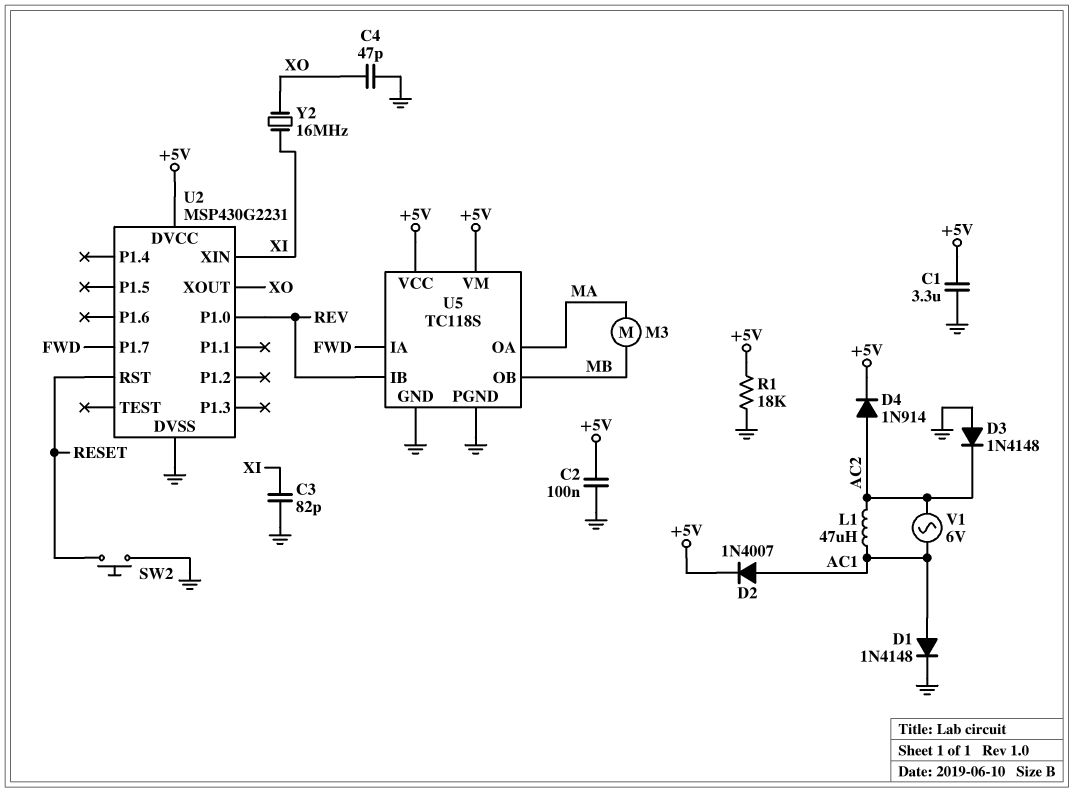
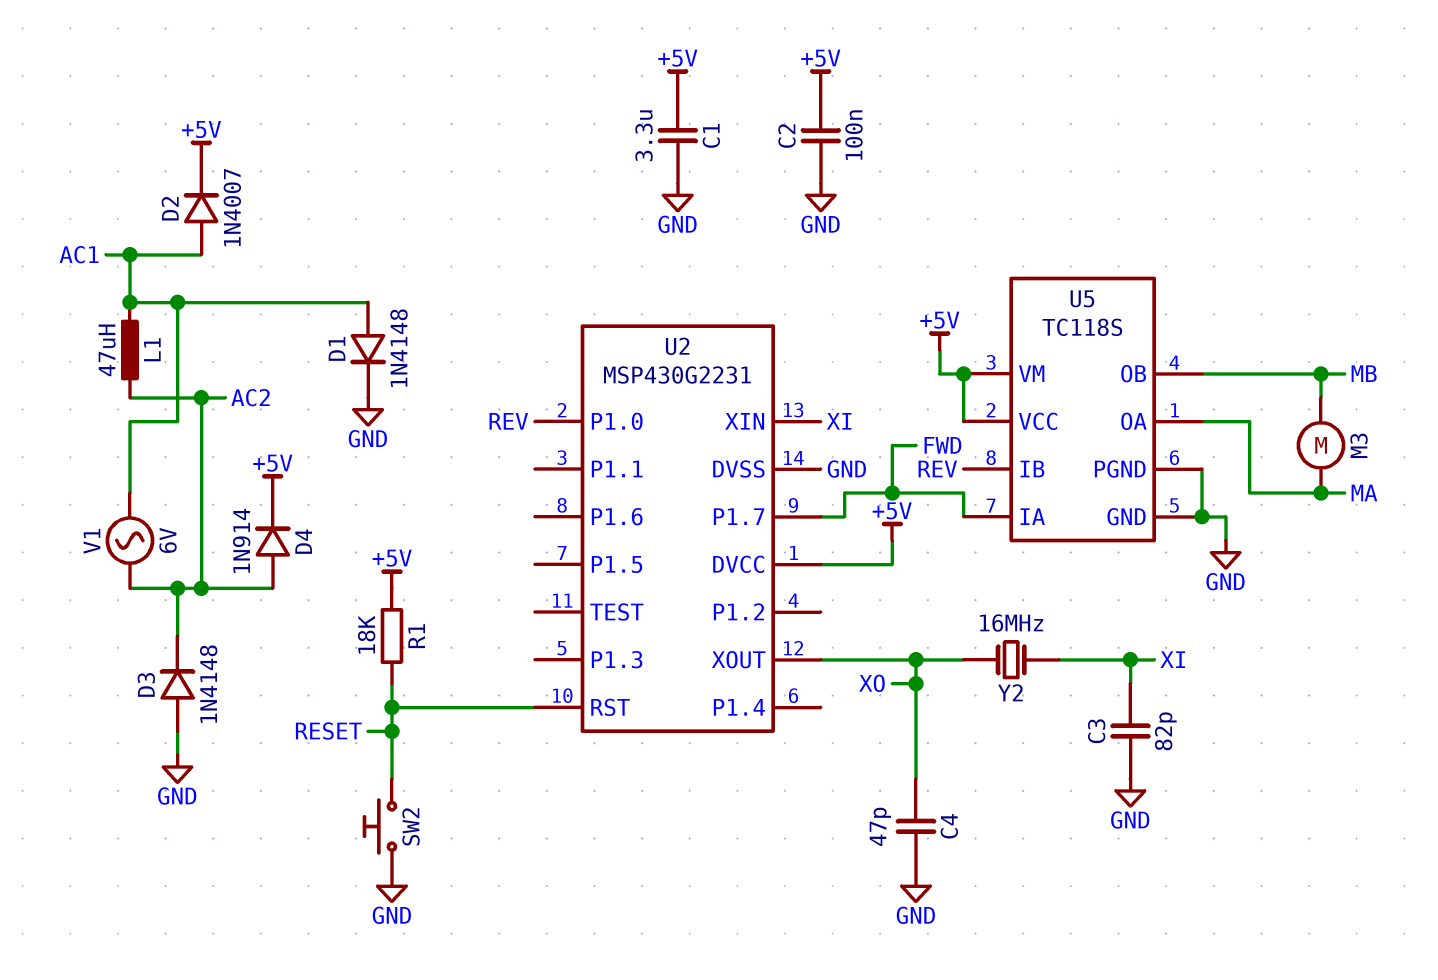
R1: 18k (+5V, GND) -> 18k (+5V, RESET)

